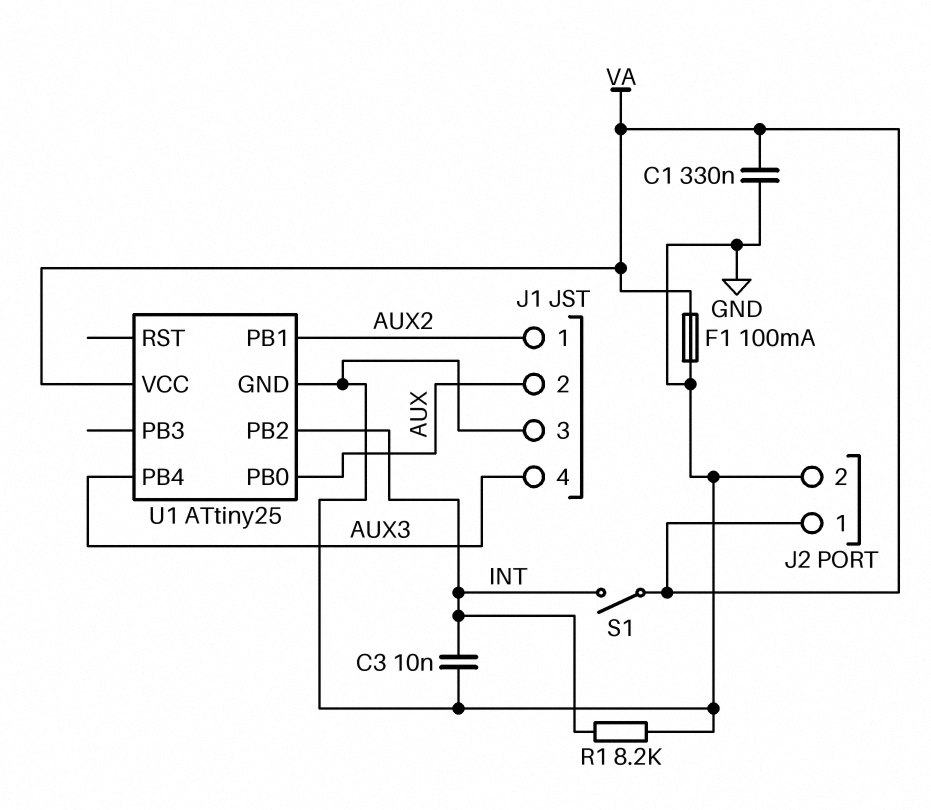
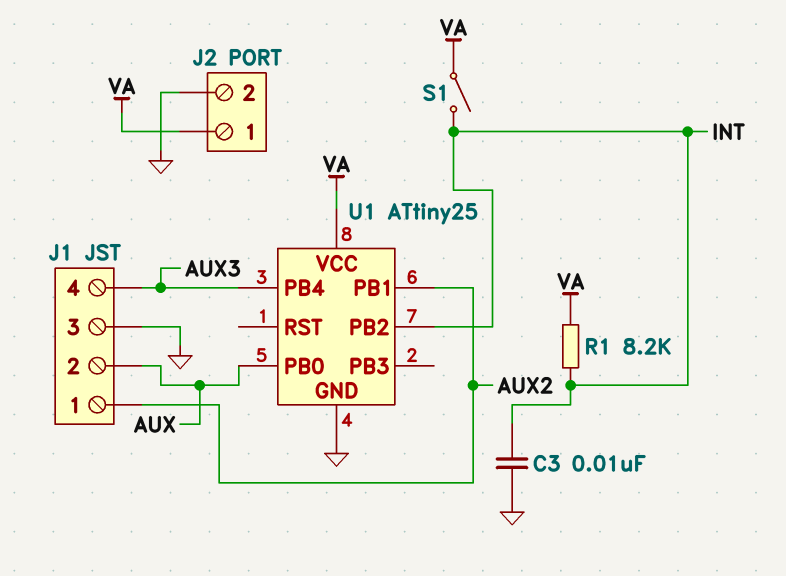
C1: 330nF (GND, VA) -> none
F1: 100mA (GND, VA) -> none
R1: 8.2k (GND, INT) -> 8.2k (INT, VA)

